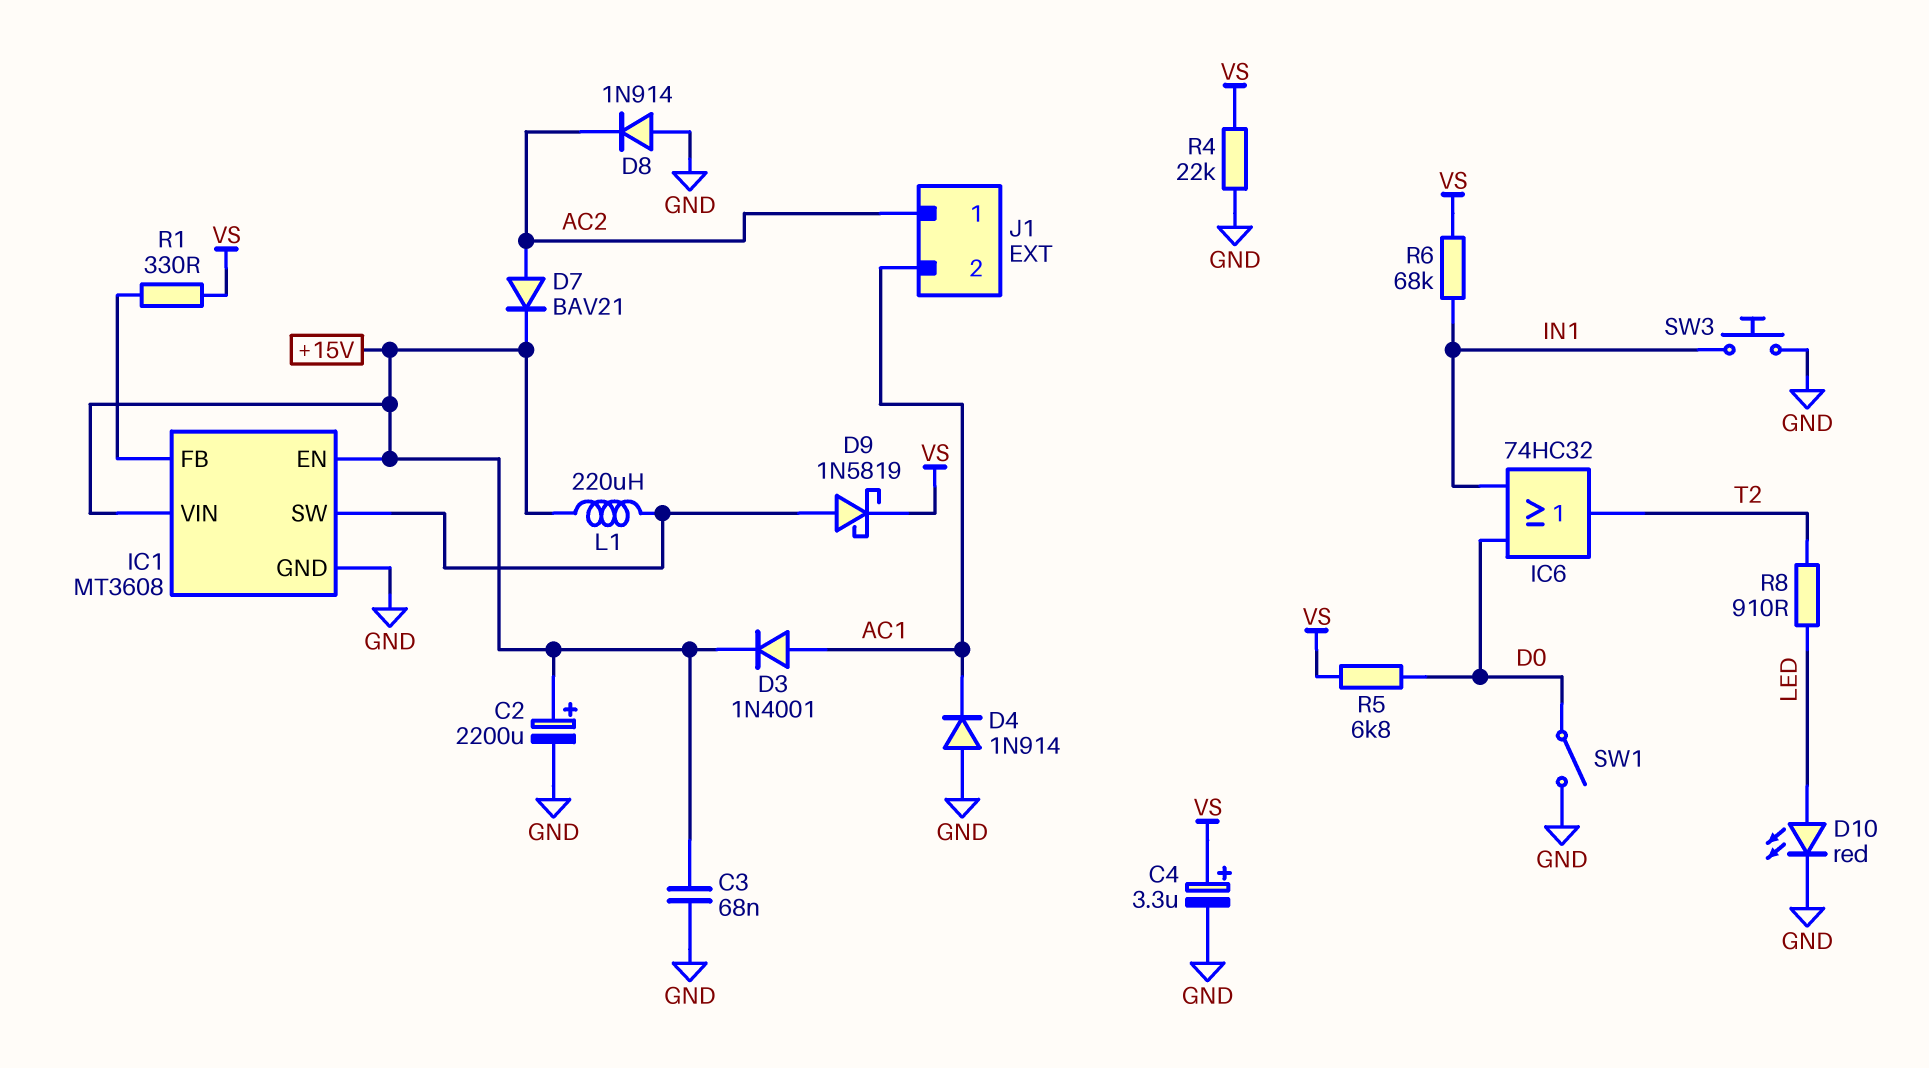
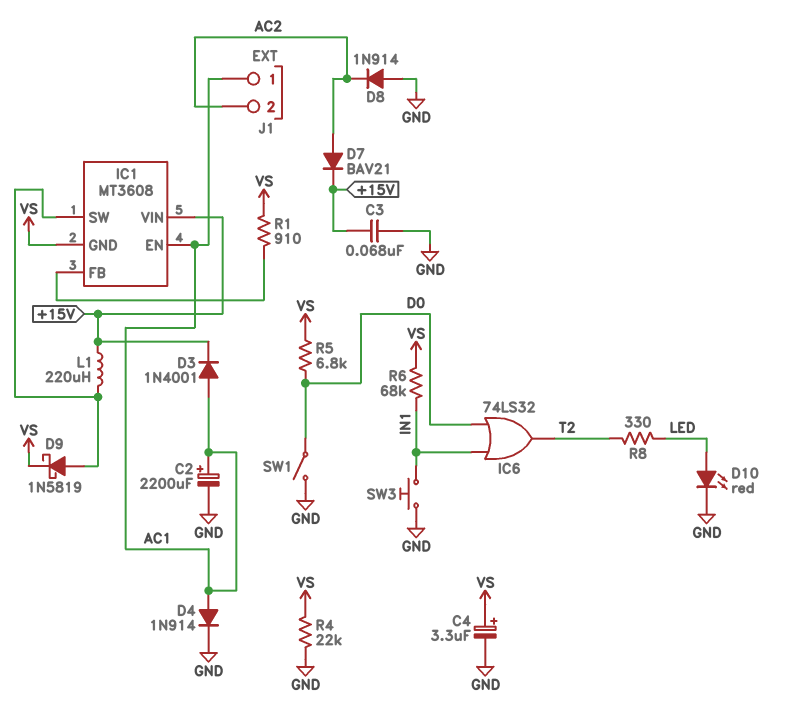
C2: 2200uF (plus +15V, minus GND) -> 2200uF (plus AC1, minus GND)
D4: diode 1N914 (A GND, K AC1) -> diode 1N914 (A AC1, K GND)
IC1 pin EN: +15V -> AC1
IC1 pin GND: GND -> VS
IC6: OR 74HC32 (in D0, in IN1, out T2) -> OR 74LS32 (in D0, in IN1, out T2)
J1 pin 1: AC2 -> AC1
J1 pin 2: AC1 -> AC2
R1: 330 (IC1/FB, VS) -> 910 (IC1/FB, VS)
R8: 910 (LED, T2) -> 330 (LED, T2)

